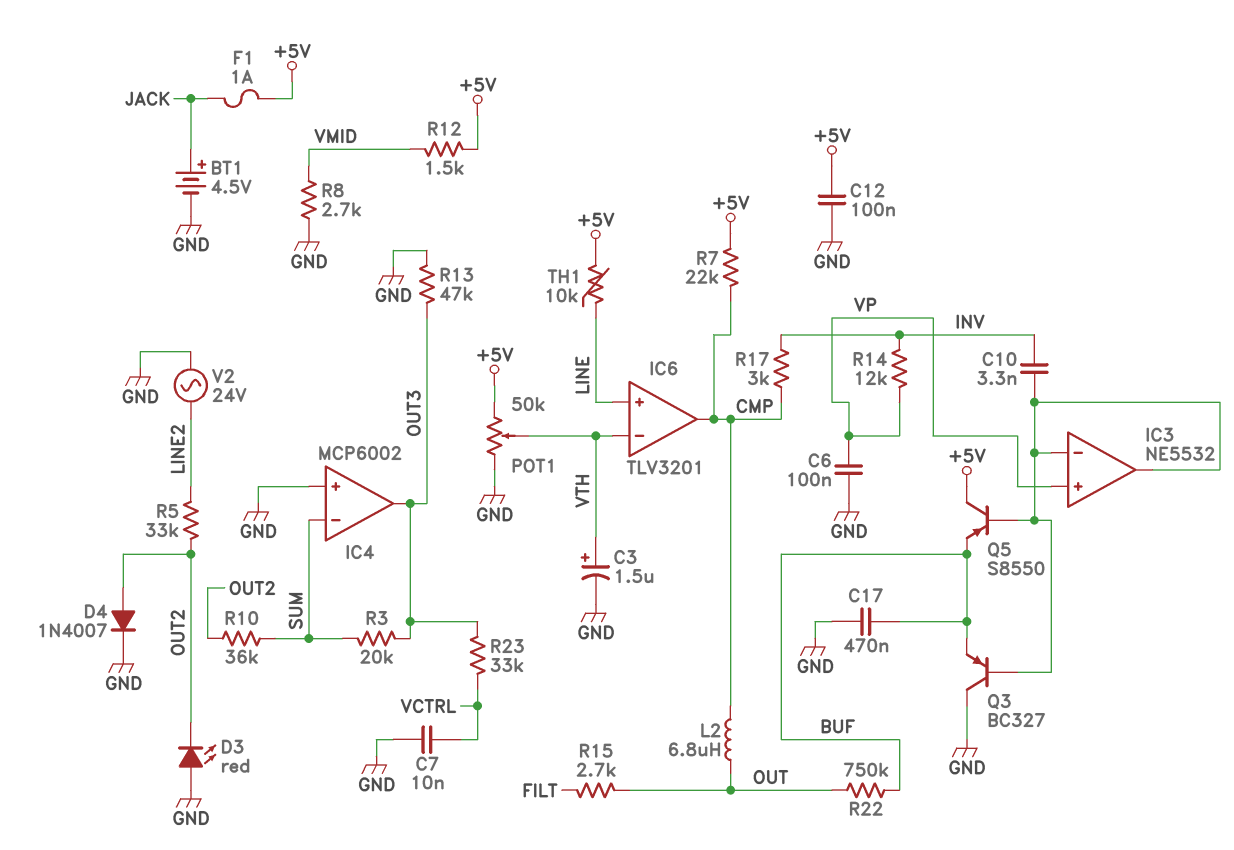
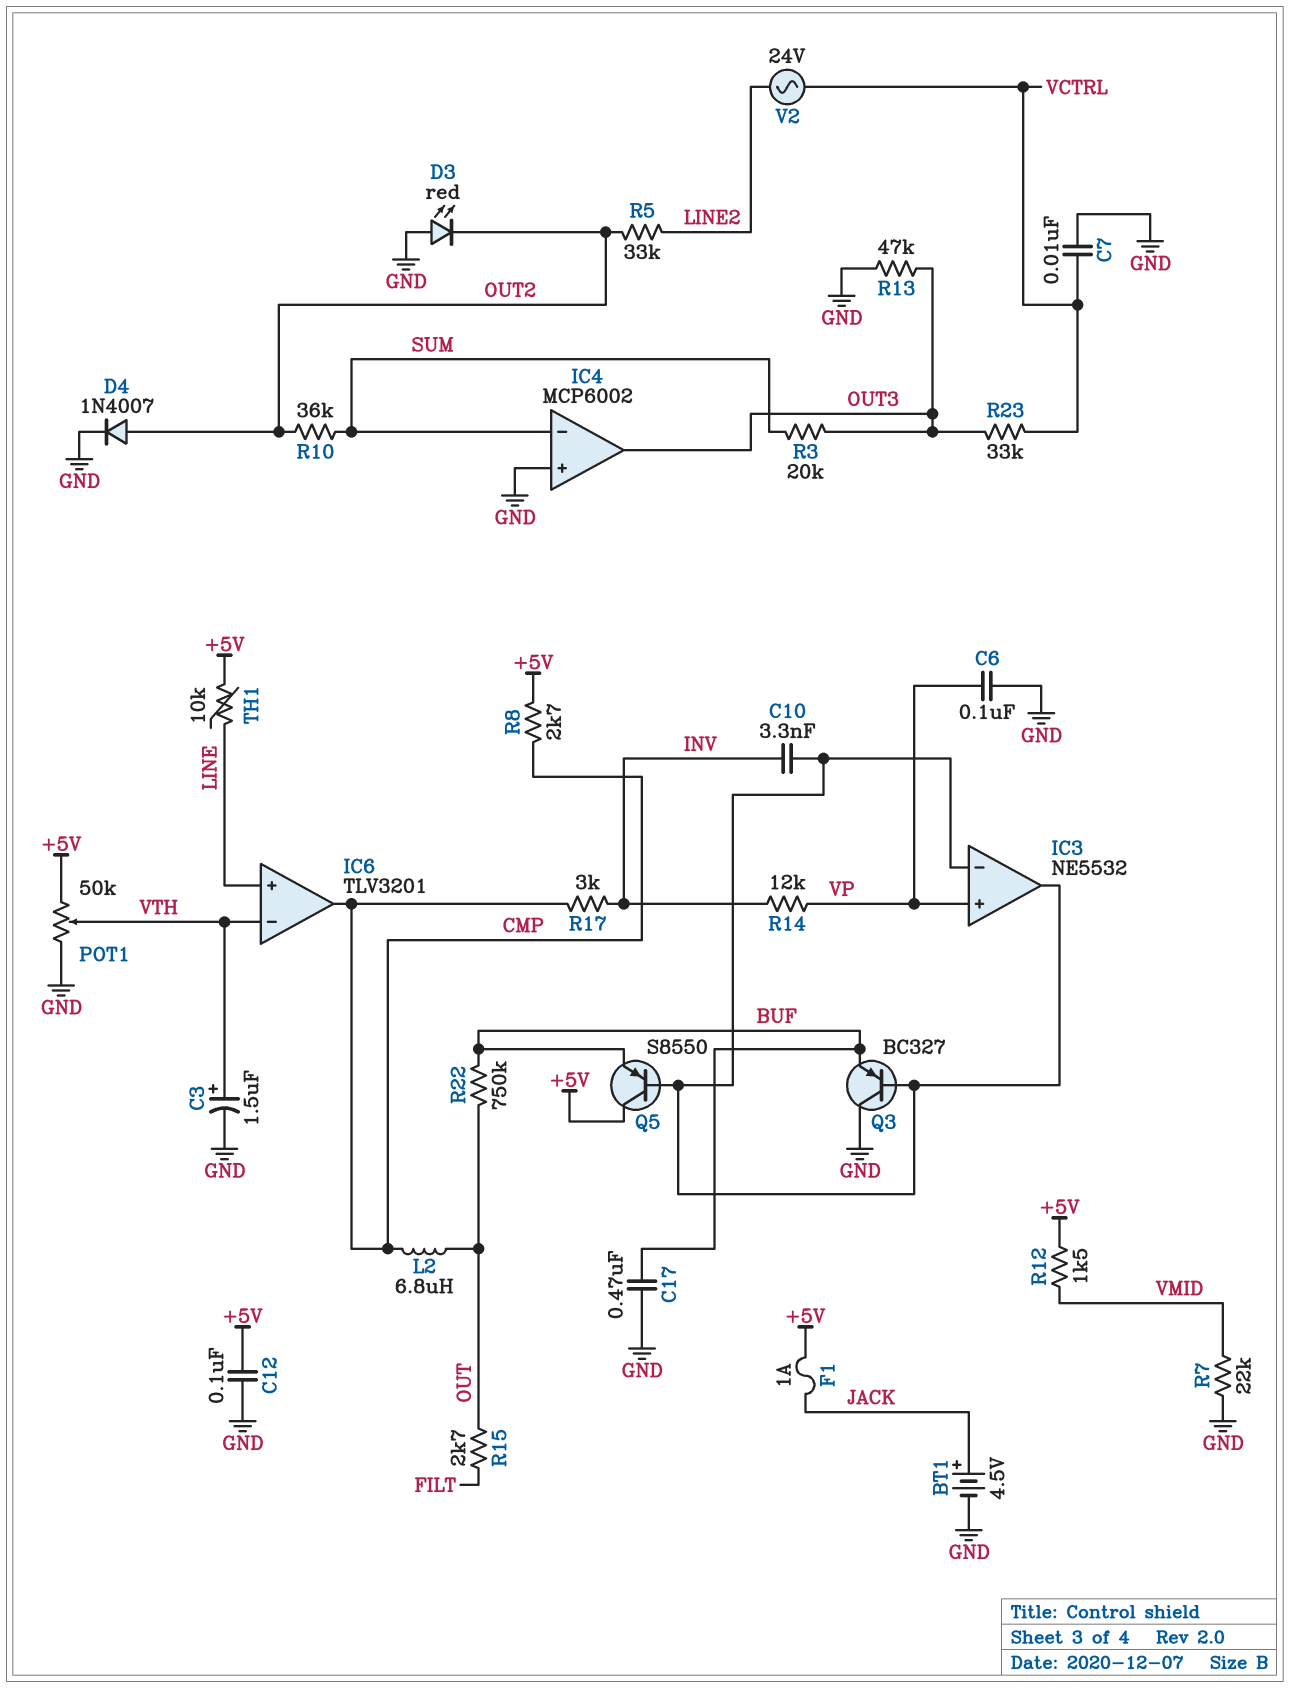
R7: 22k (+5V, CMP) -> 22k (GND, VMID)
R8: 2.7k (GND, VMID) -> 2.7k (+5V, CMP)
V2: AC 24V (GND, LINE2) -> AC 24V (LINE2, VCTRL)

